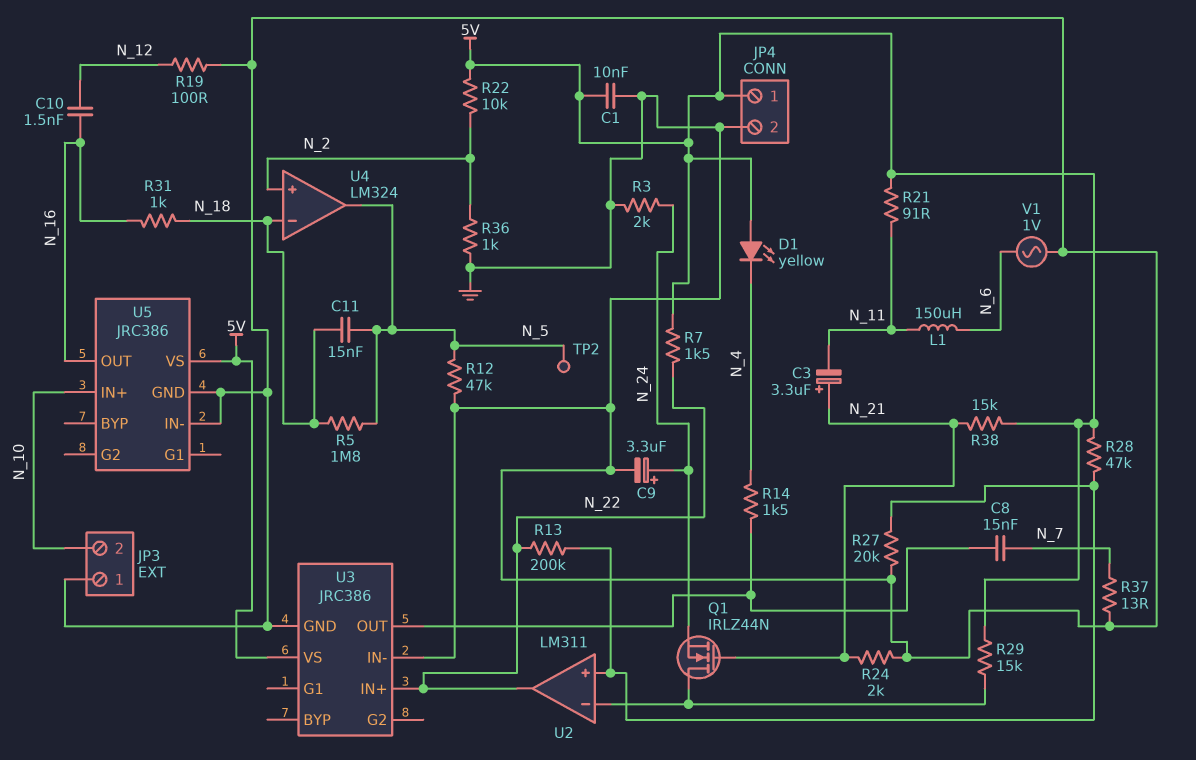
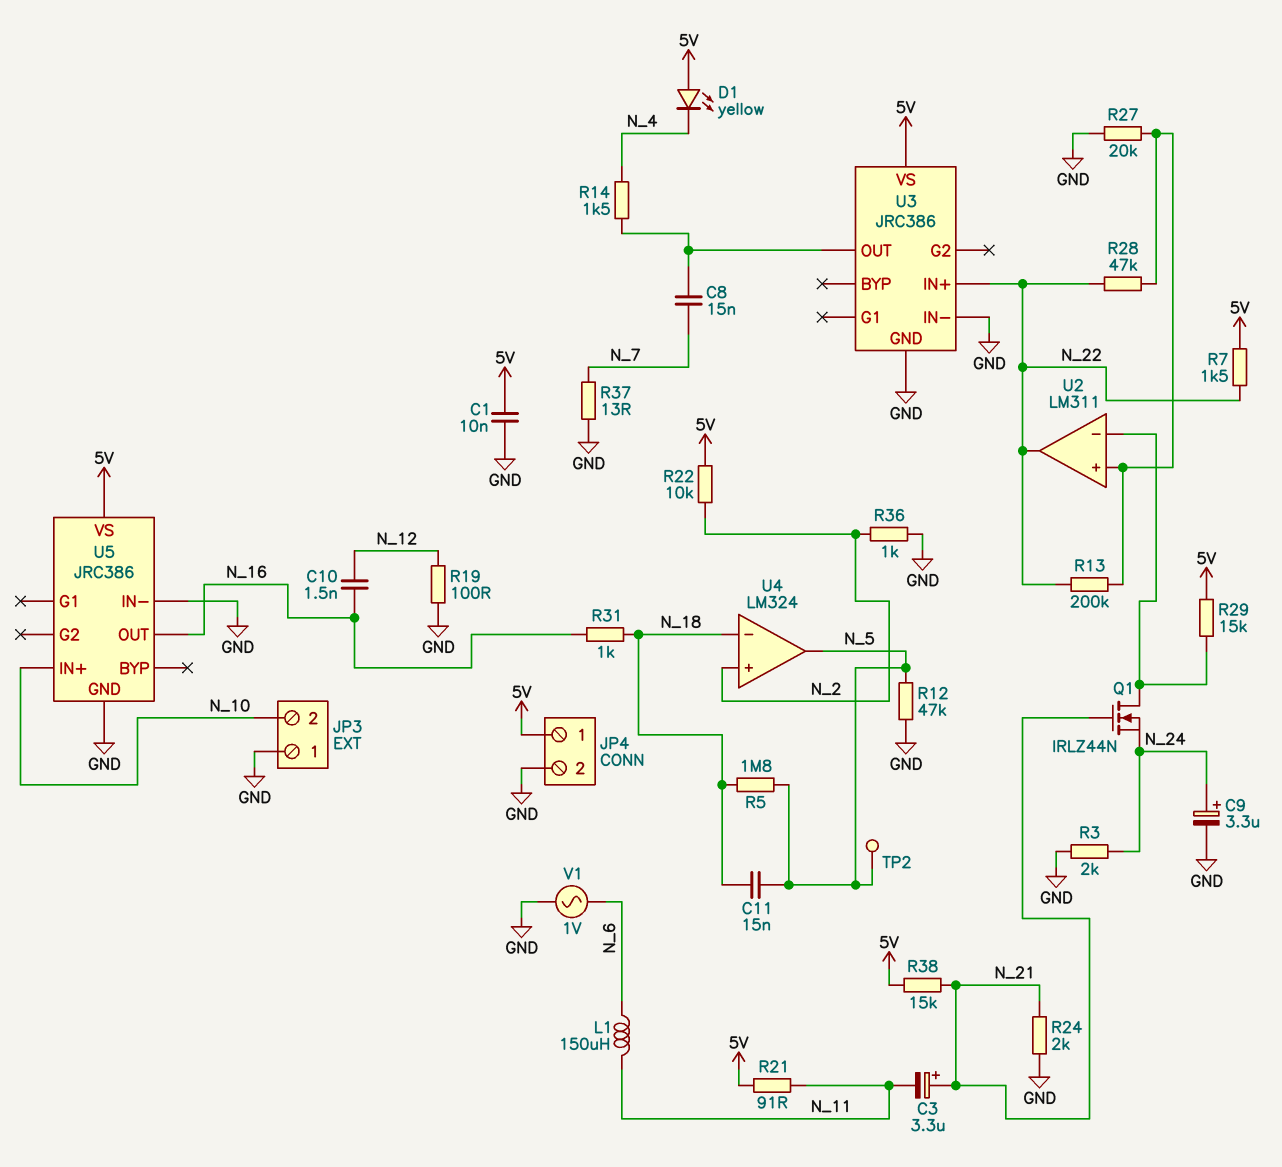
R28: 47k (5V, U2/in+) -> 47k (N_22, U2/in+)

